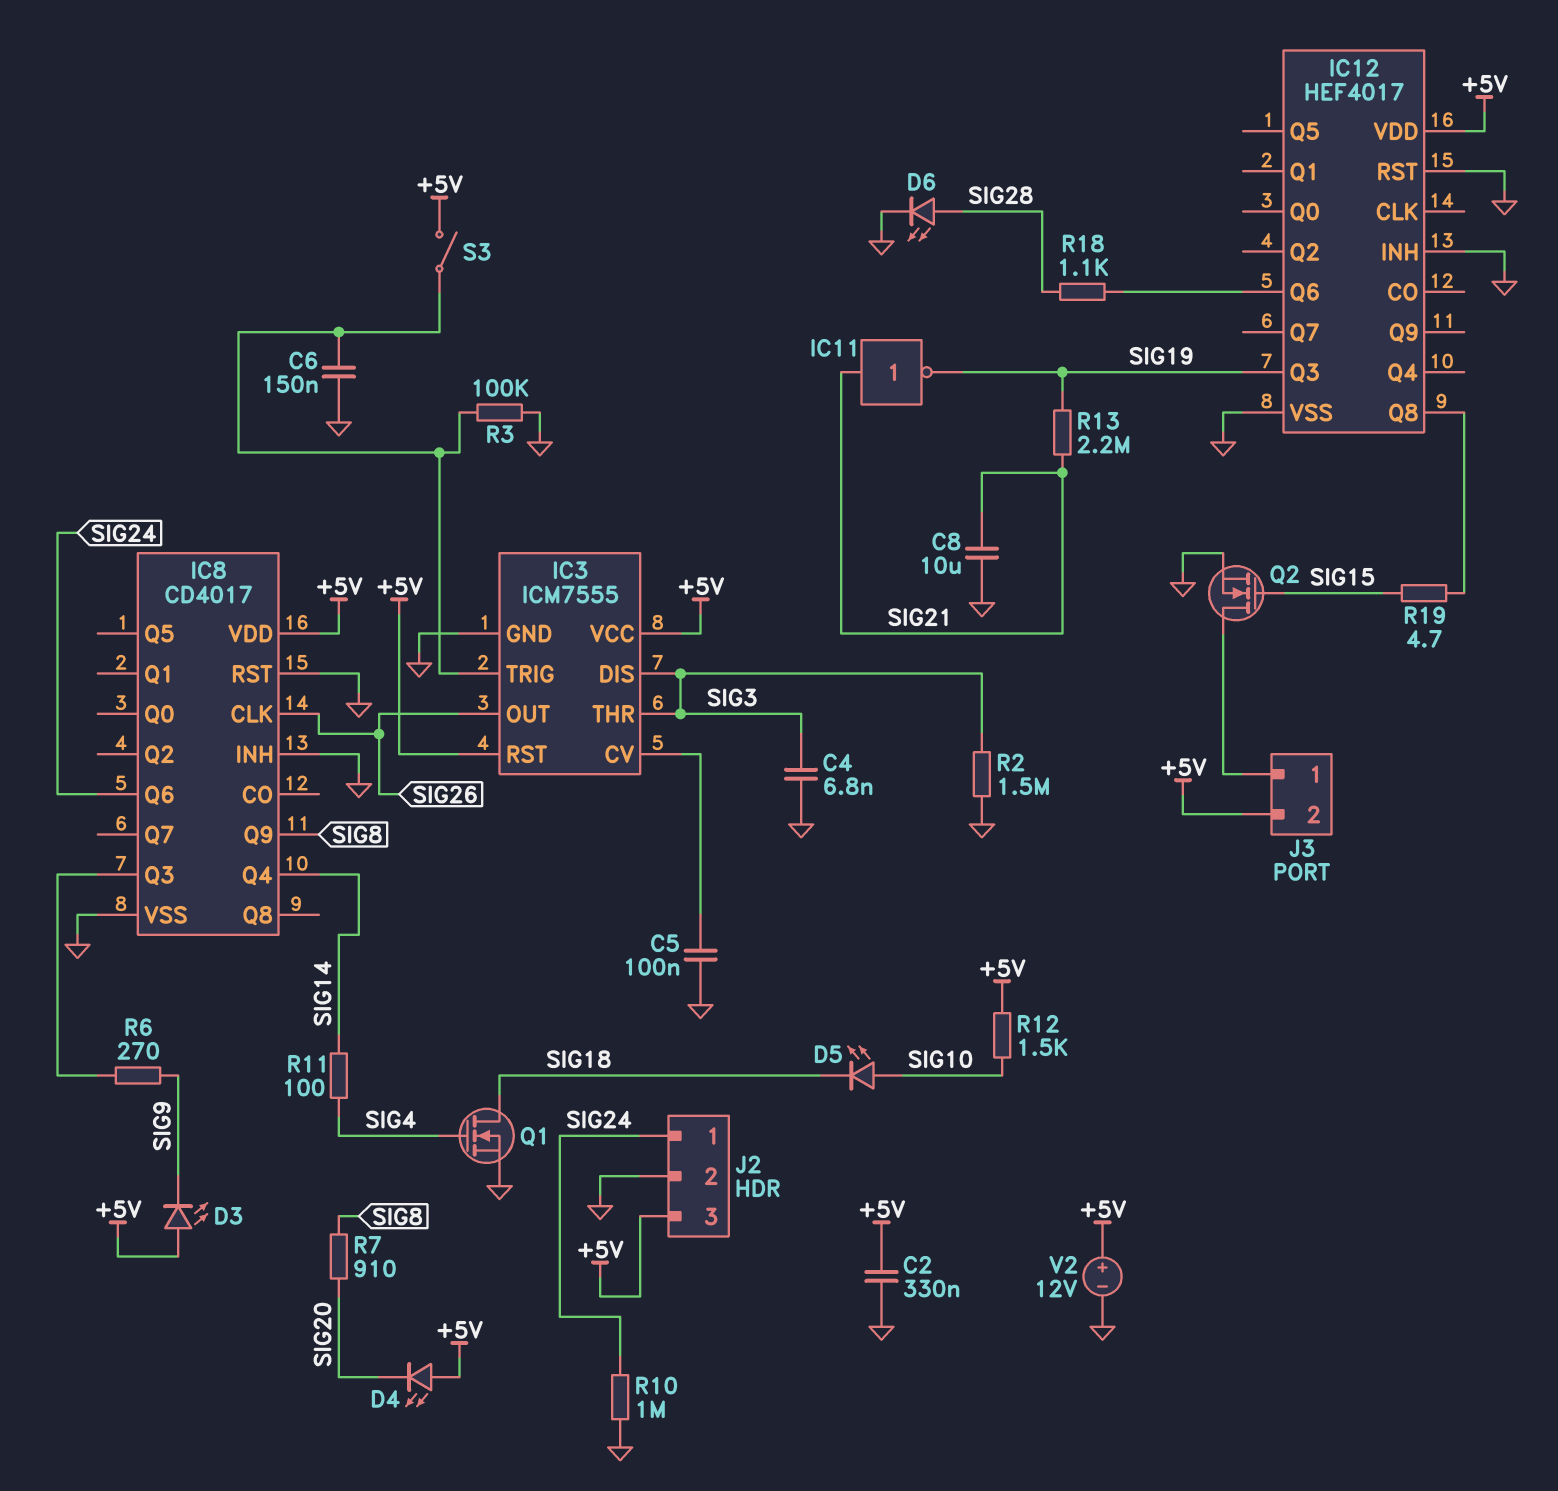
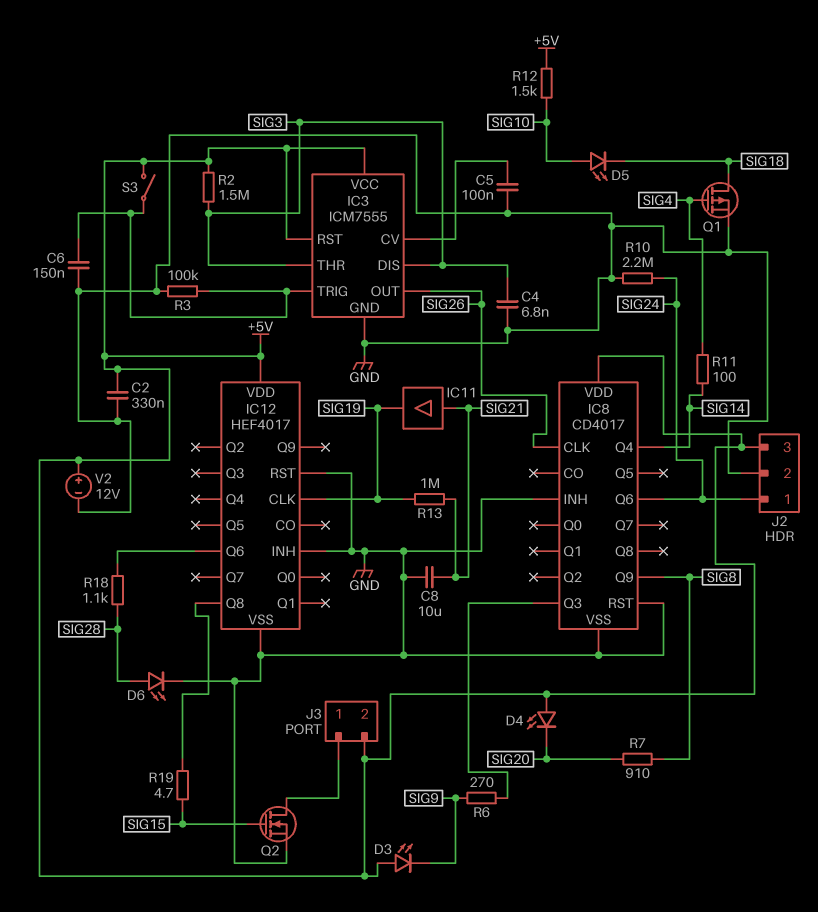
IC11: NOT (in SIG21, out SIG19) -> buffer (in SIG21, out SIG19)
IC12 pin CLK: none -> SIG19
IC12 pin Q3: SIG19 -> none
Q1: NMOS (G SIG4, D SIG18, S GND) -> PMOS (G SIG4, D SIG18, S GND)
R2: 1.5M (GND, SIG3) -> 1.5M (+5V, SIG3)
R10: 1M (GND, SIG24) -> 2.2M (GND, SIG24)
R13: 2.2M (SIG19, SIG21) -> 1M (SIG19, SIG21)

